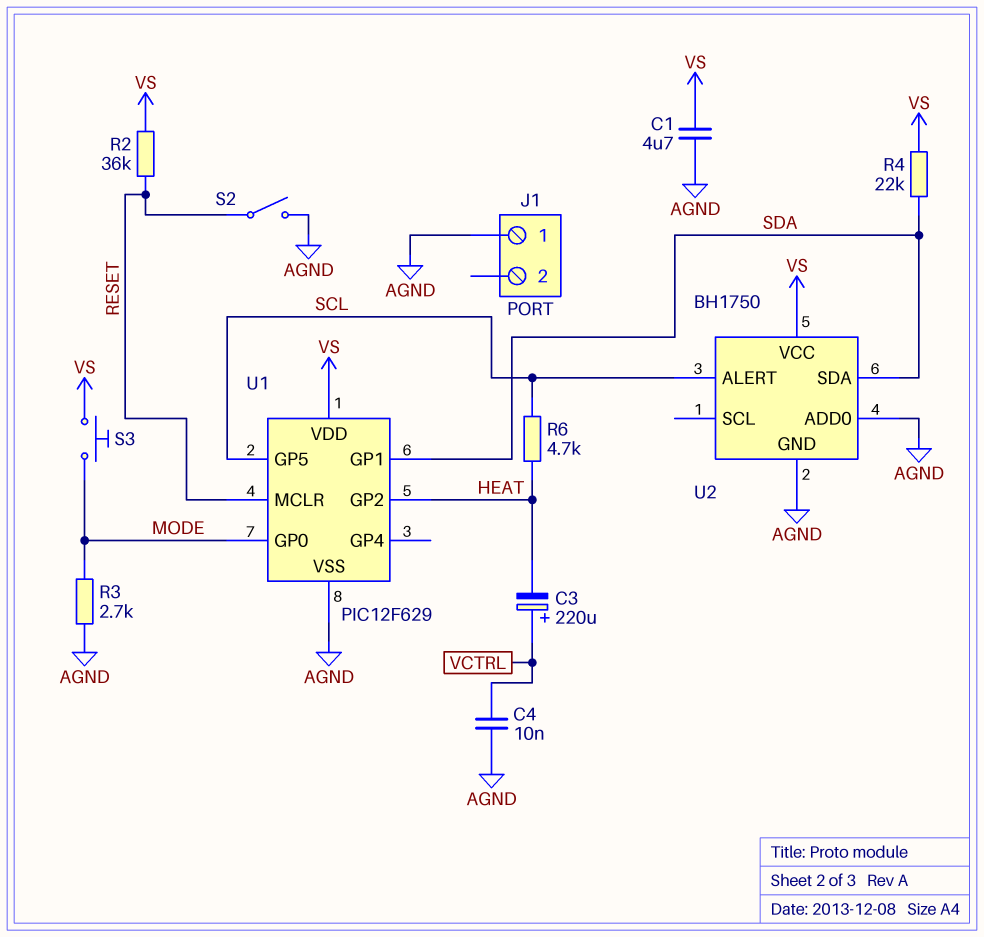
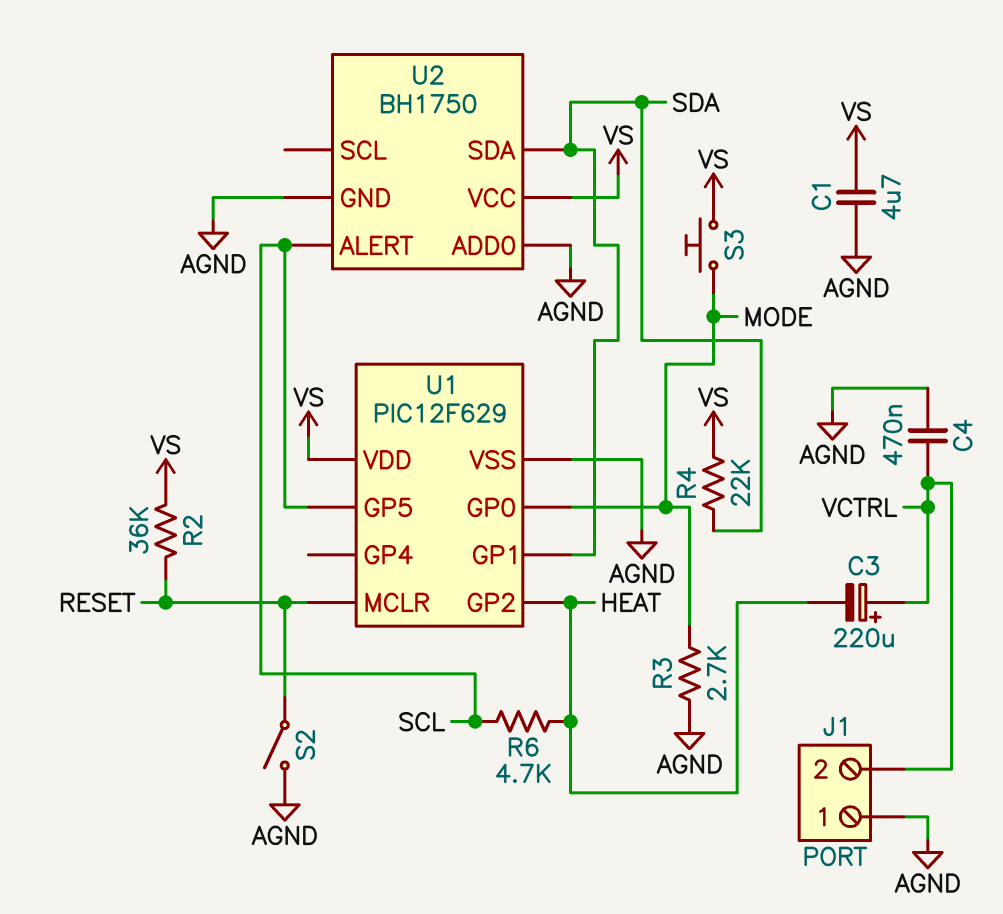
C4: 10nF (AGND, VCTRL) -> 470nF (AGND, VCTRL)
J1 pin 2: none -> VCTRL

